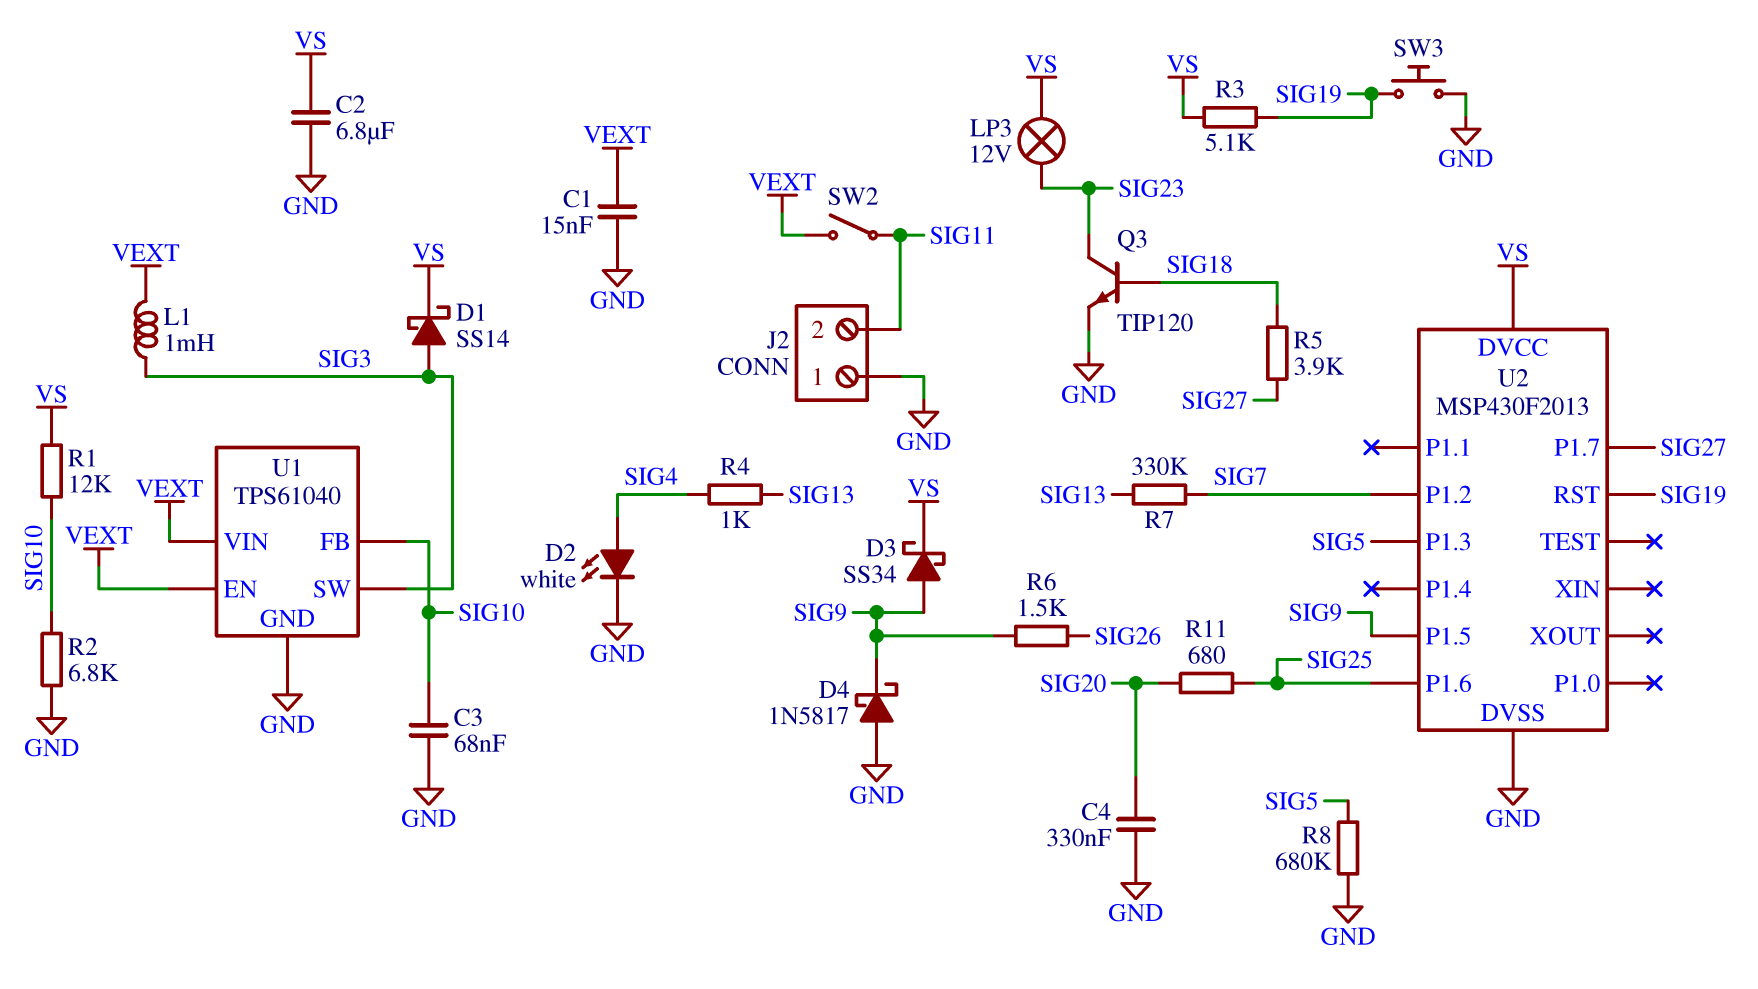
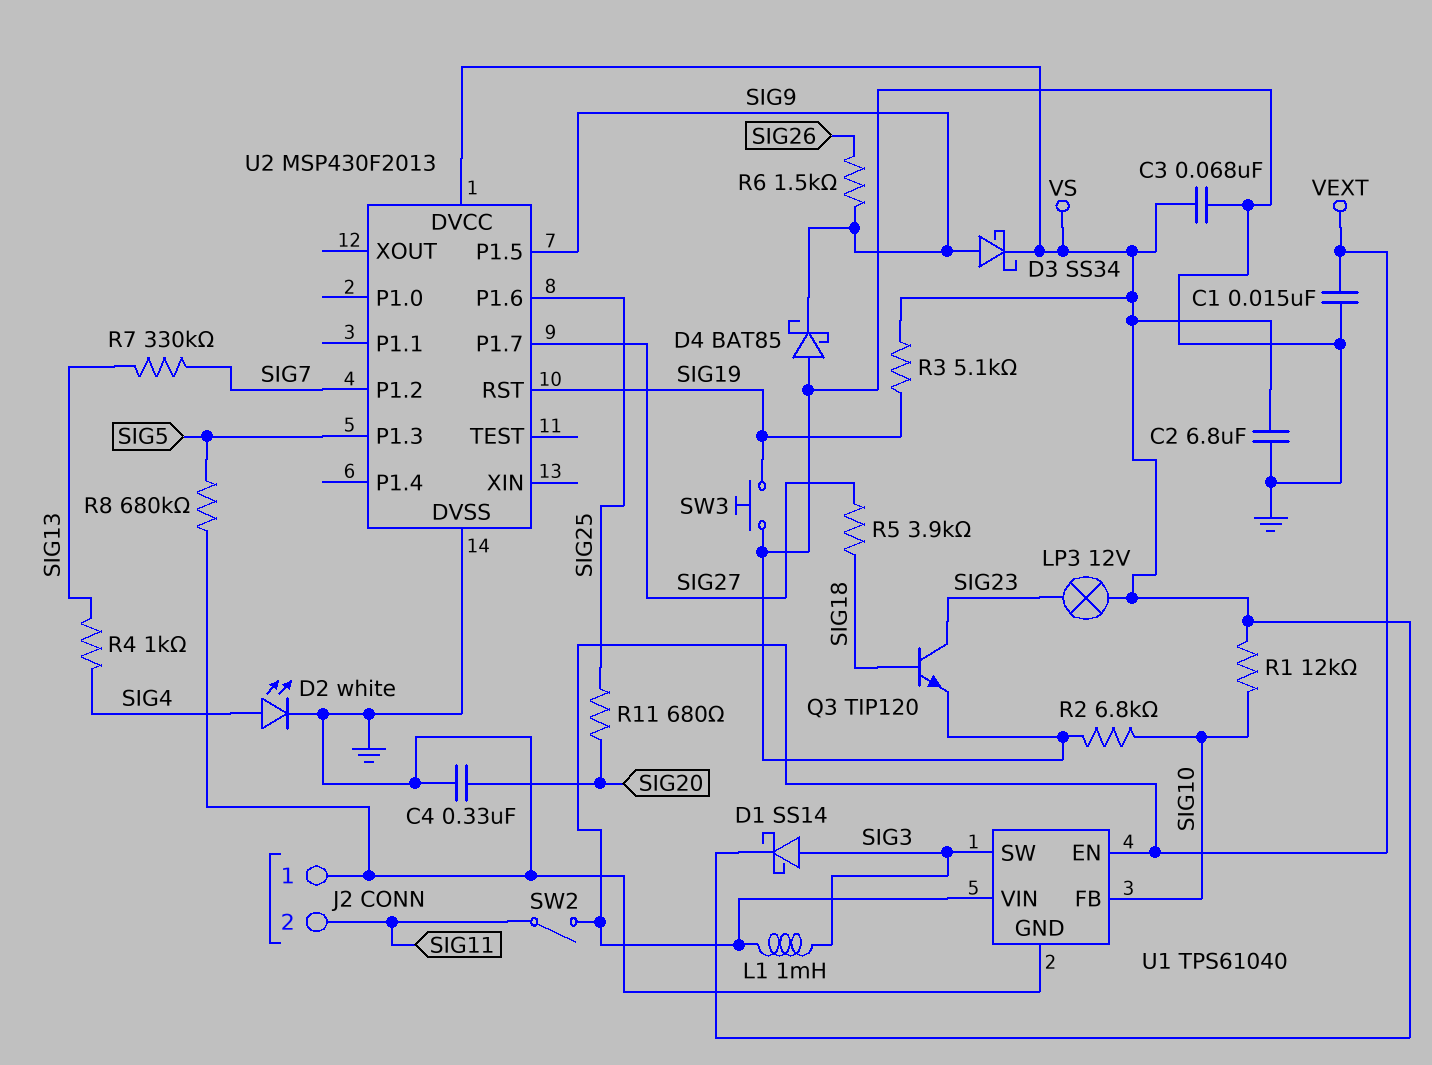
C3: 68nF (GND, SIG10) -> 68nF (GND, VS)
D4: schottky 1N5817 (A GND, K SIG9) -> schottky BAT85 (A GND, K SIG9)

